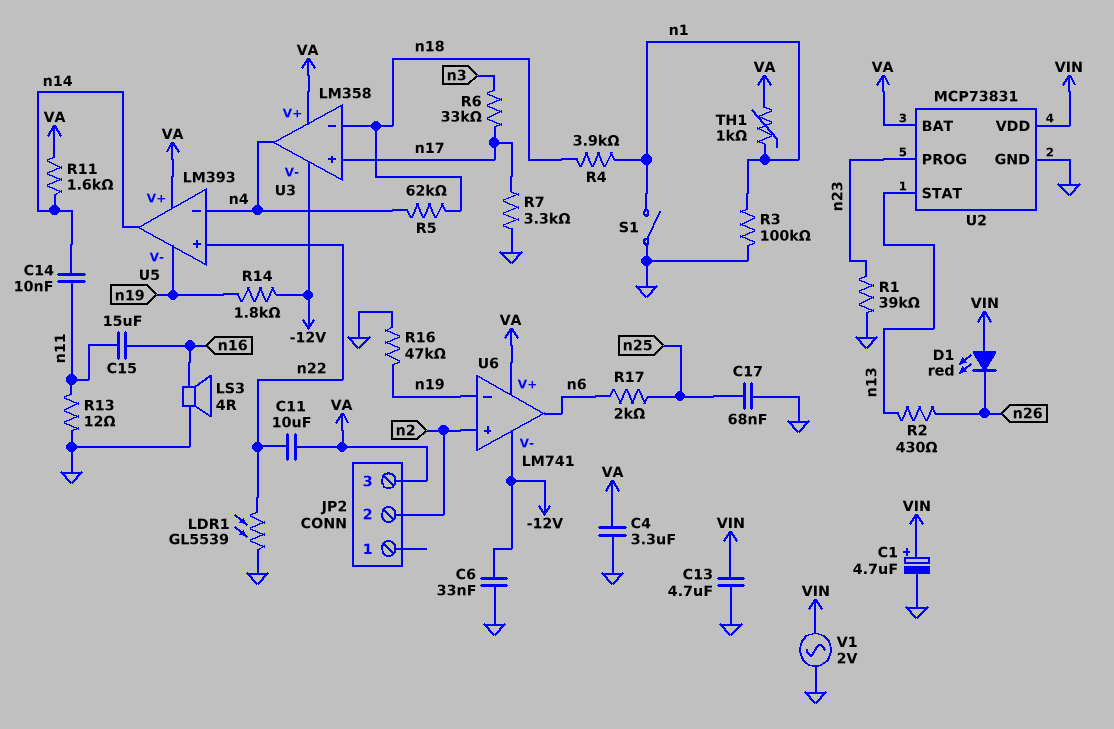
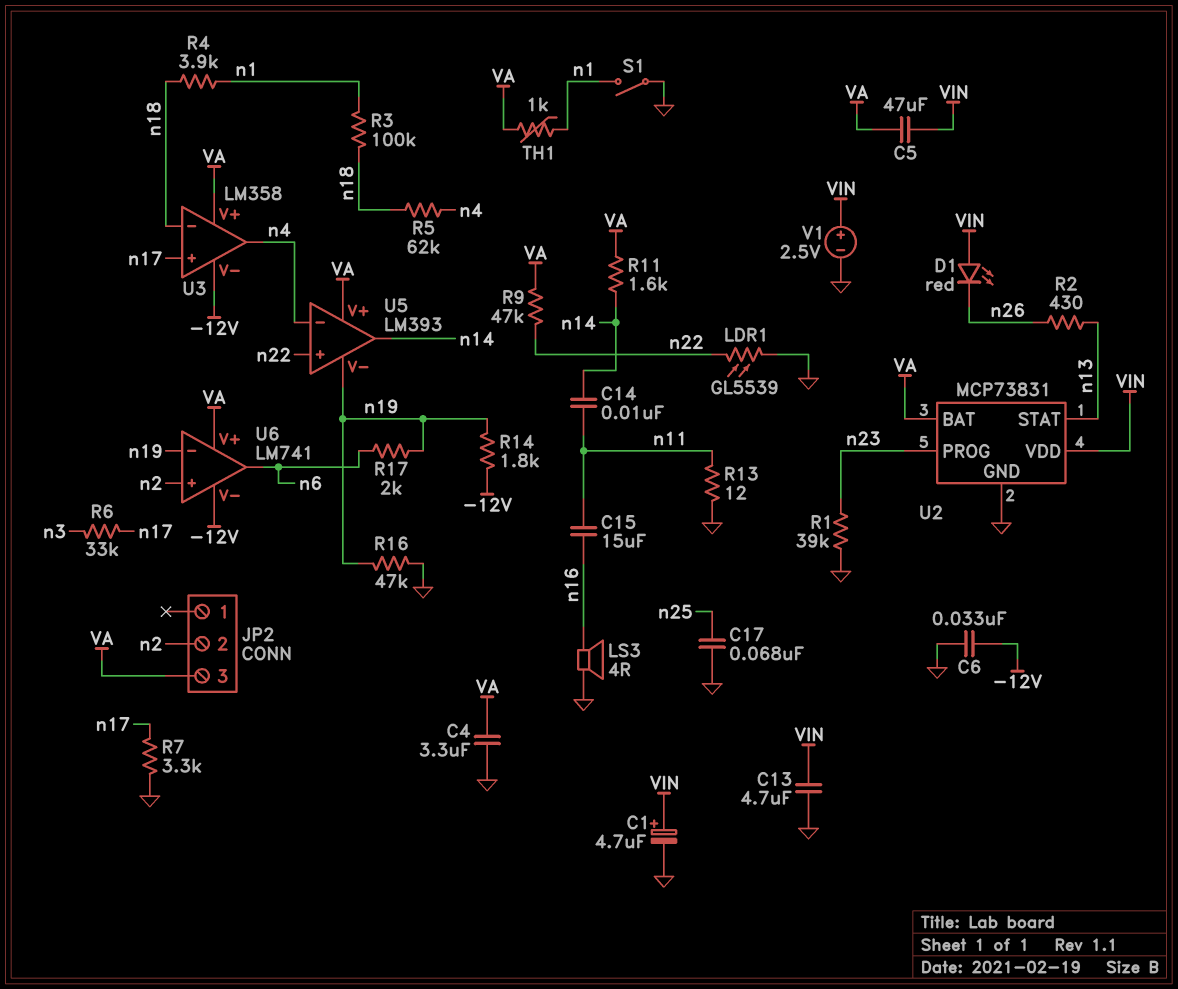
C5: none -> 47uF (VA, VIN)
C11: 10uF (VA, n22) -> none
R3: 100k (GND, n1) -> 100k (n1, n18)
R9: none -> 47k (VA, n22)
R17: 2k (n6, n25) -> 2k (n6, n19)
V1: AC 2V (GND, VIN) -> 2.5V (plus VIN, minus GND)

